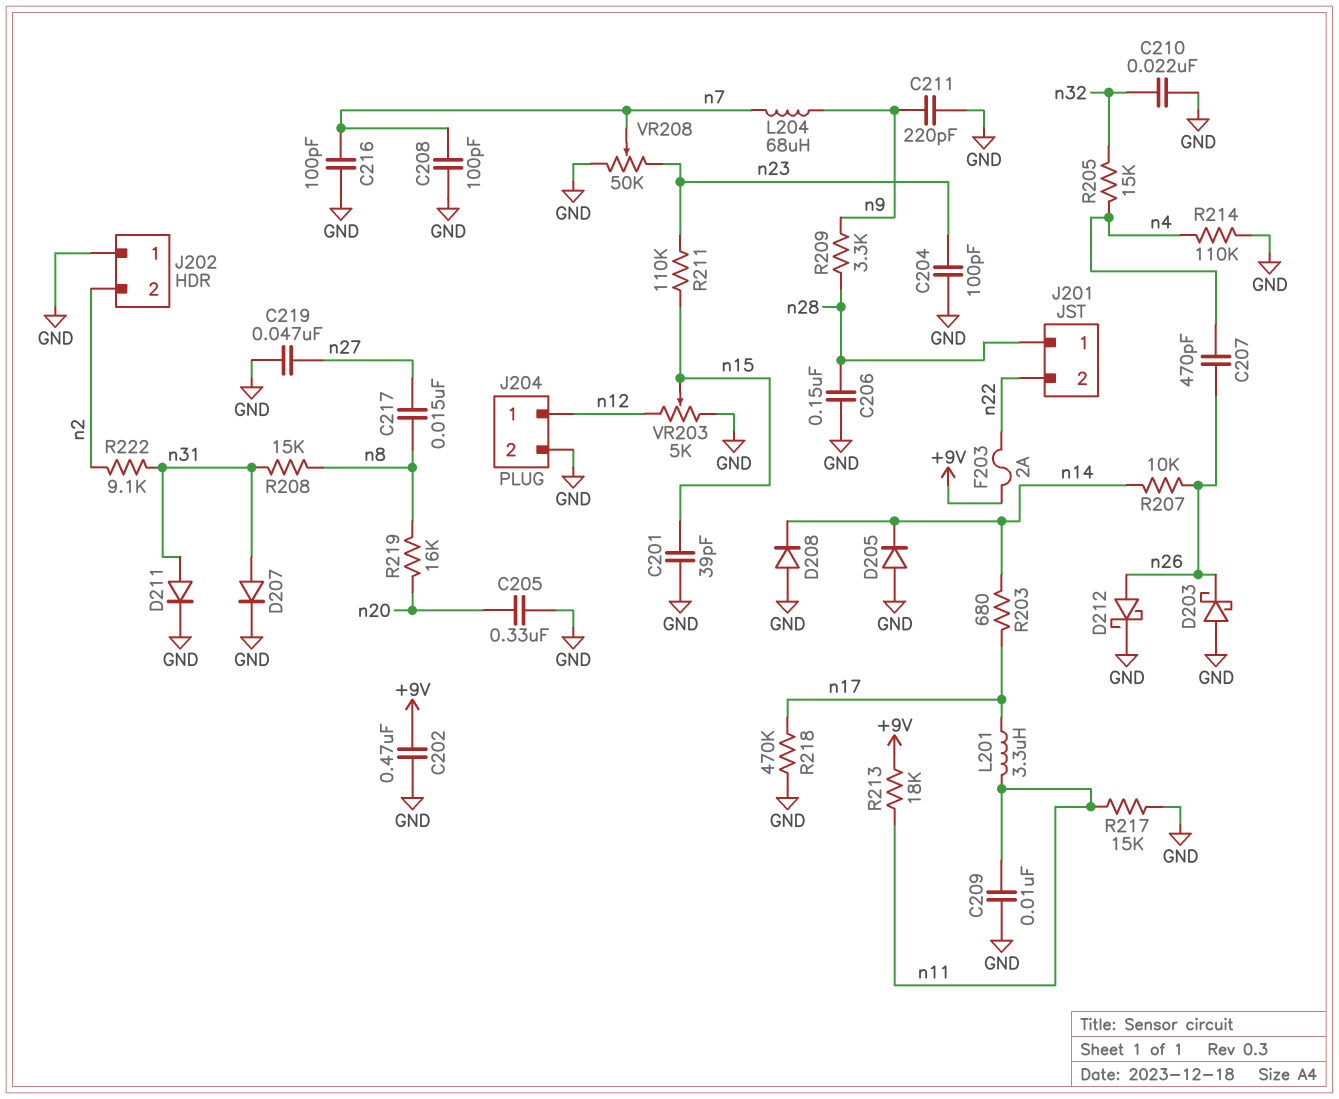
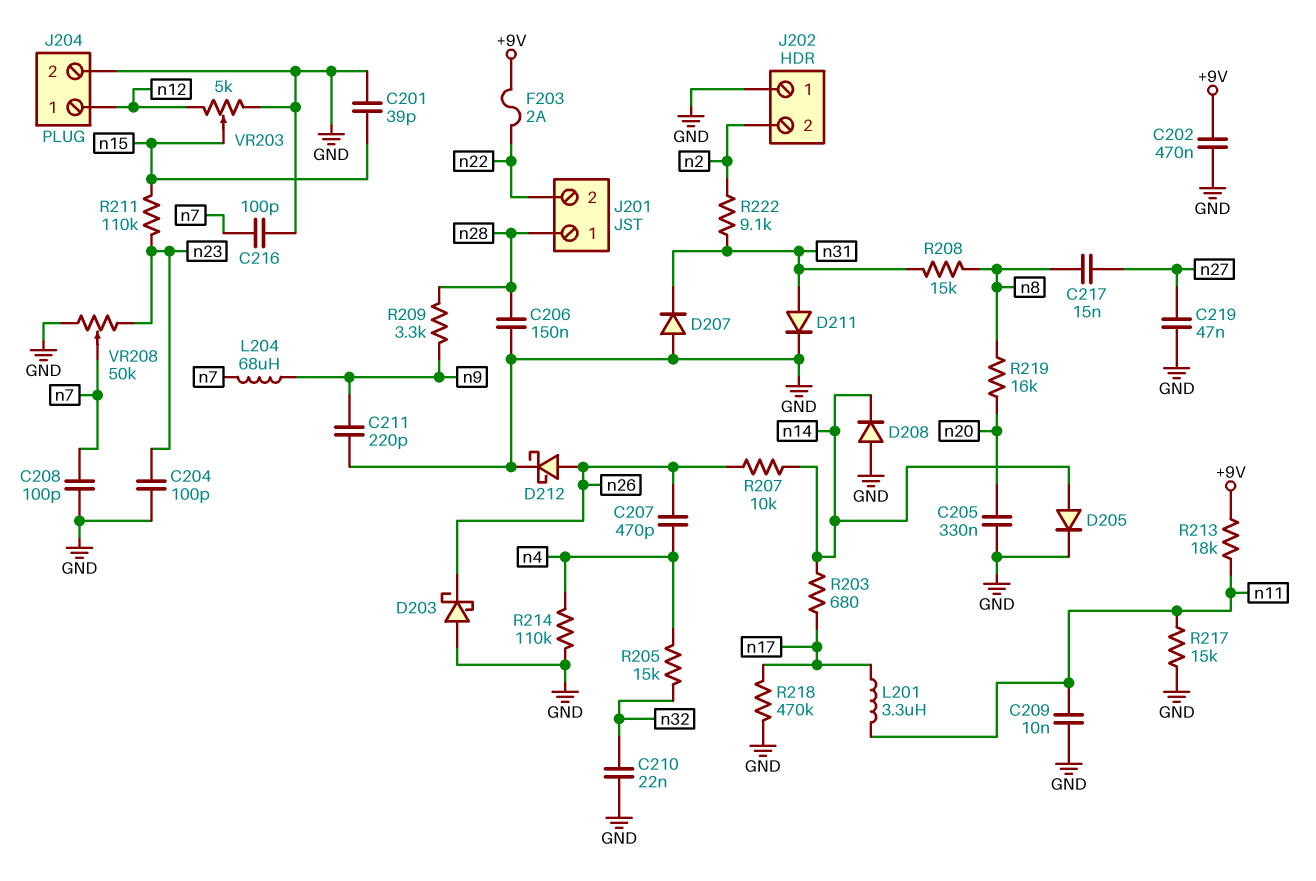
D205: diode (A GND, K n14) -> diode (A n14, K GND)
D207: diode (A n31, K GND) -> diode (A GND, K n31)

